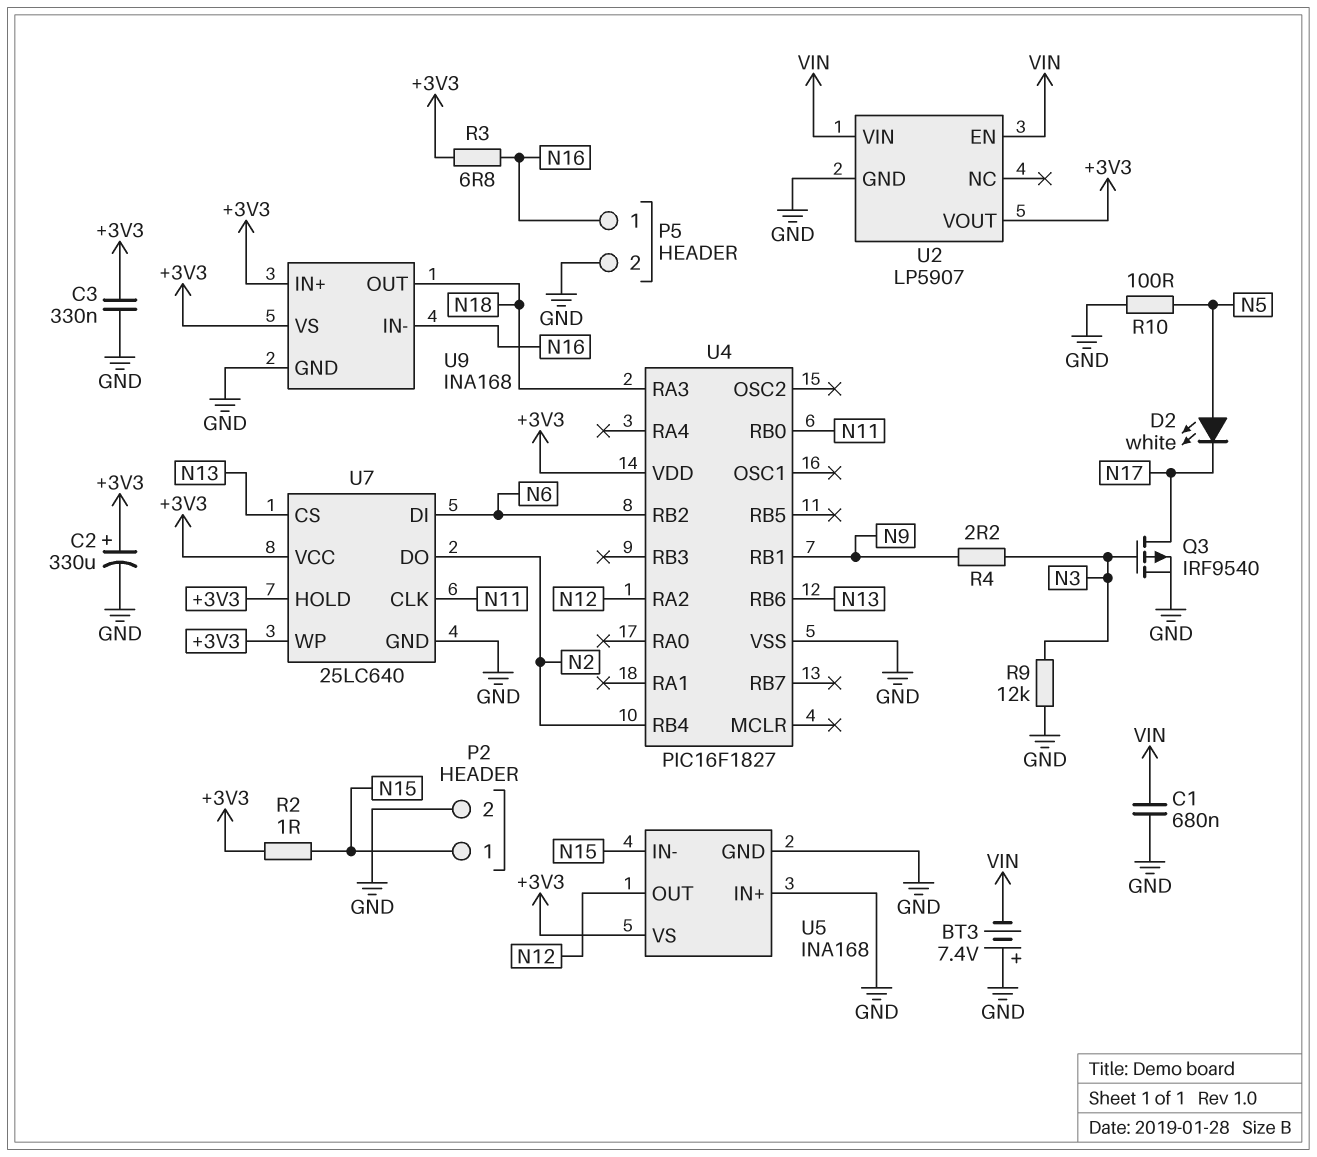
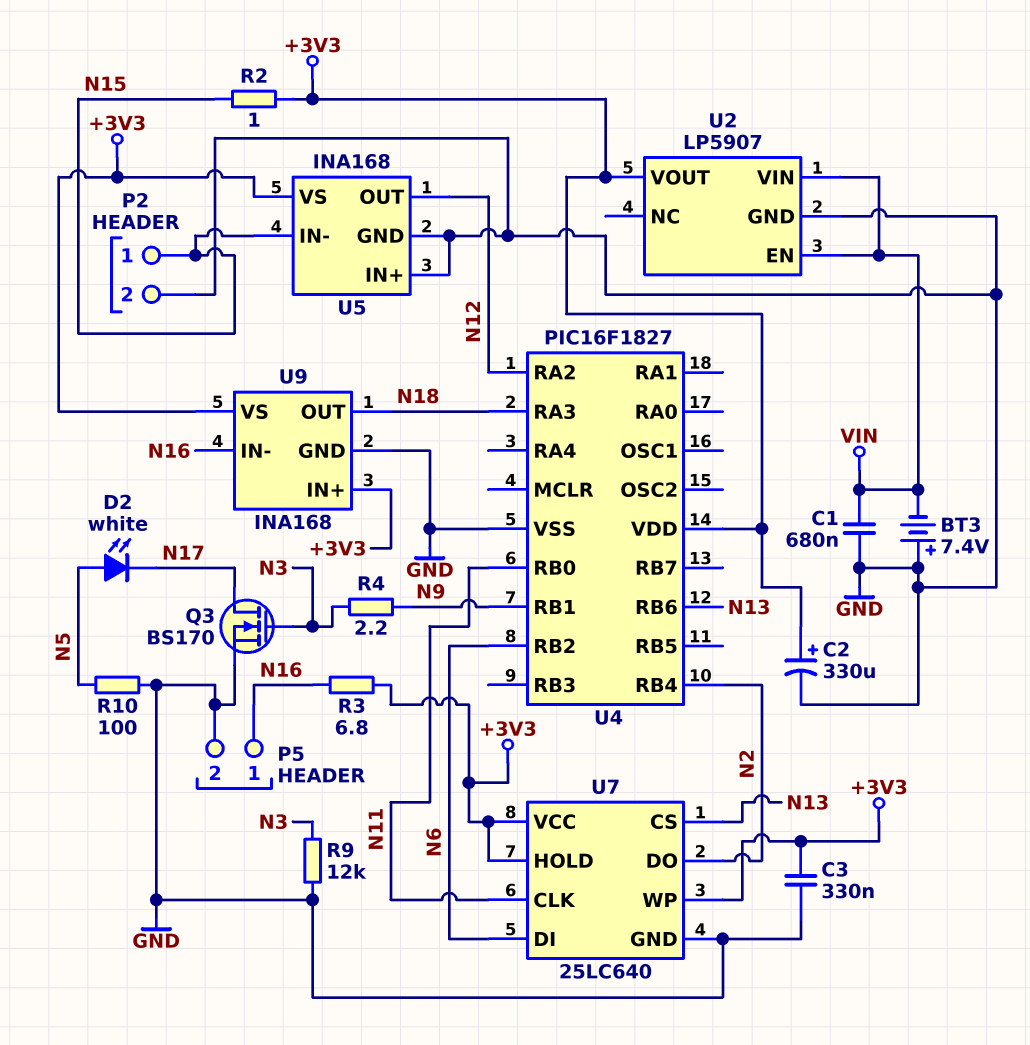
Q3: PMOS IRF9540 (G N3, D N17, S GND) -> NMOS BS170 (G N3, D N17, S GND)

